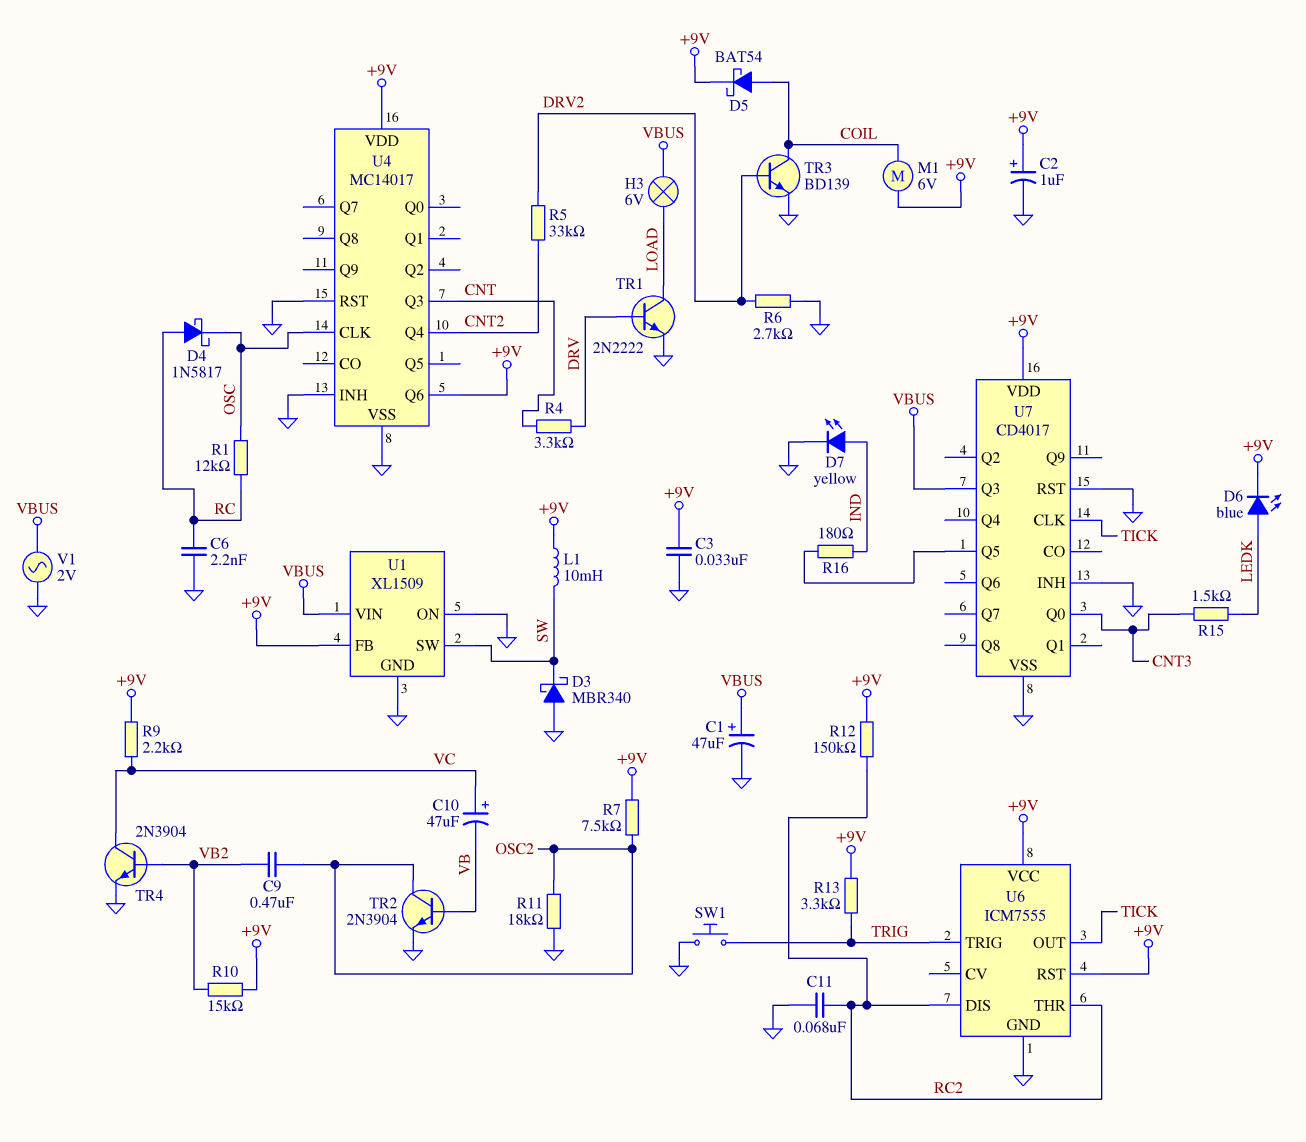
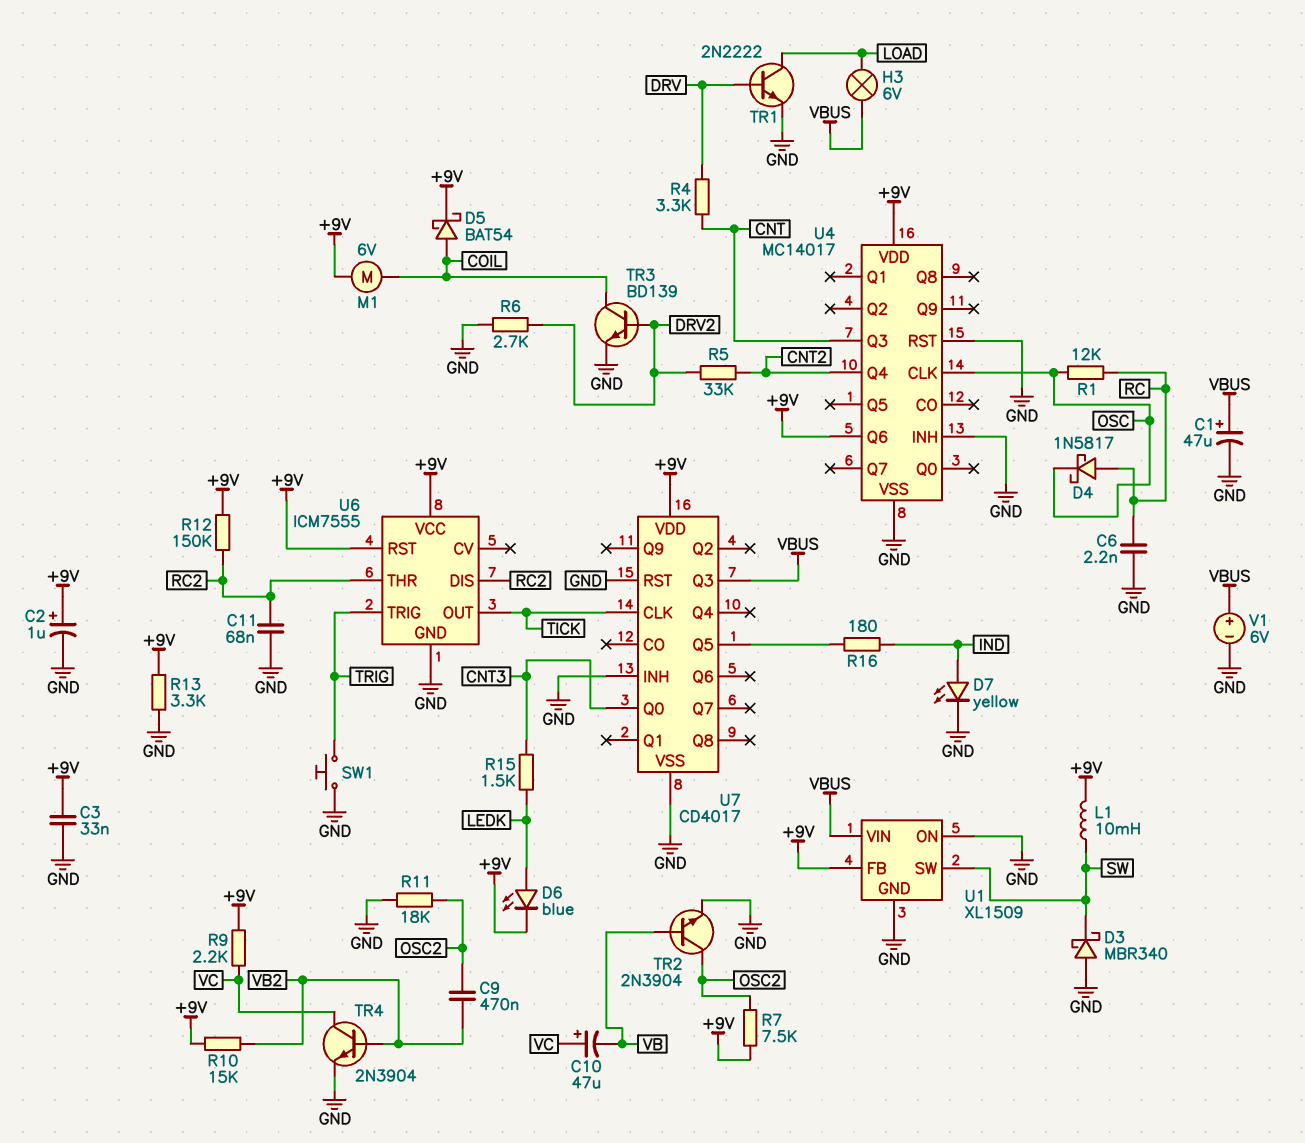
R13: 3.3k (+9V, TRIG) -> 3.3k (+9V, GND)
V1: AC 2V (GND, VBUS) -> 6V (plus VBUS, minus GND)

